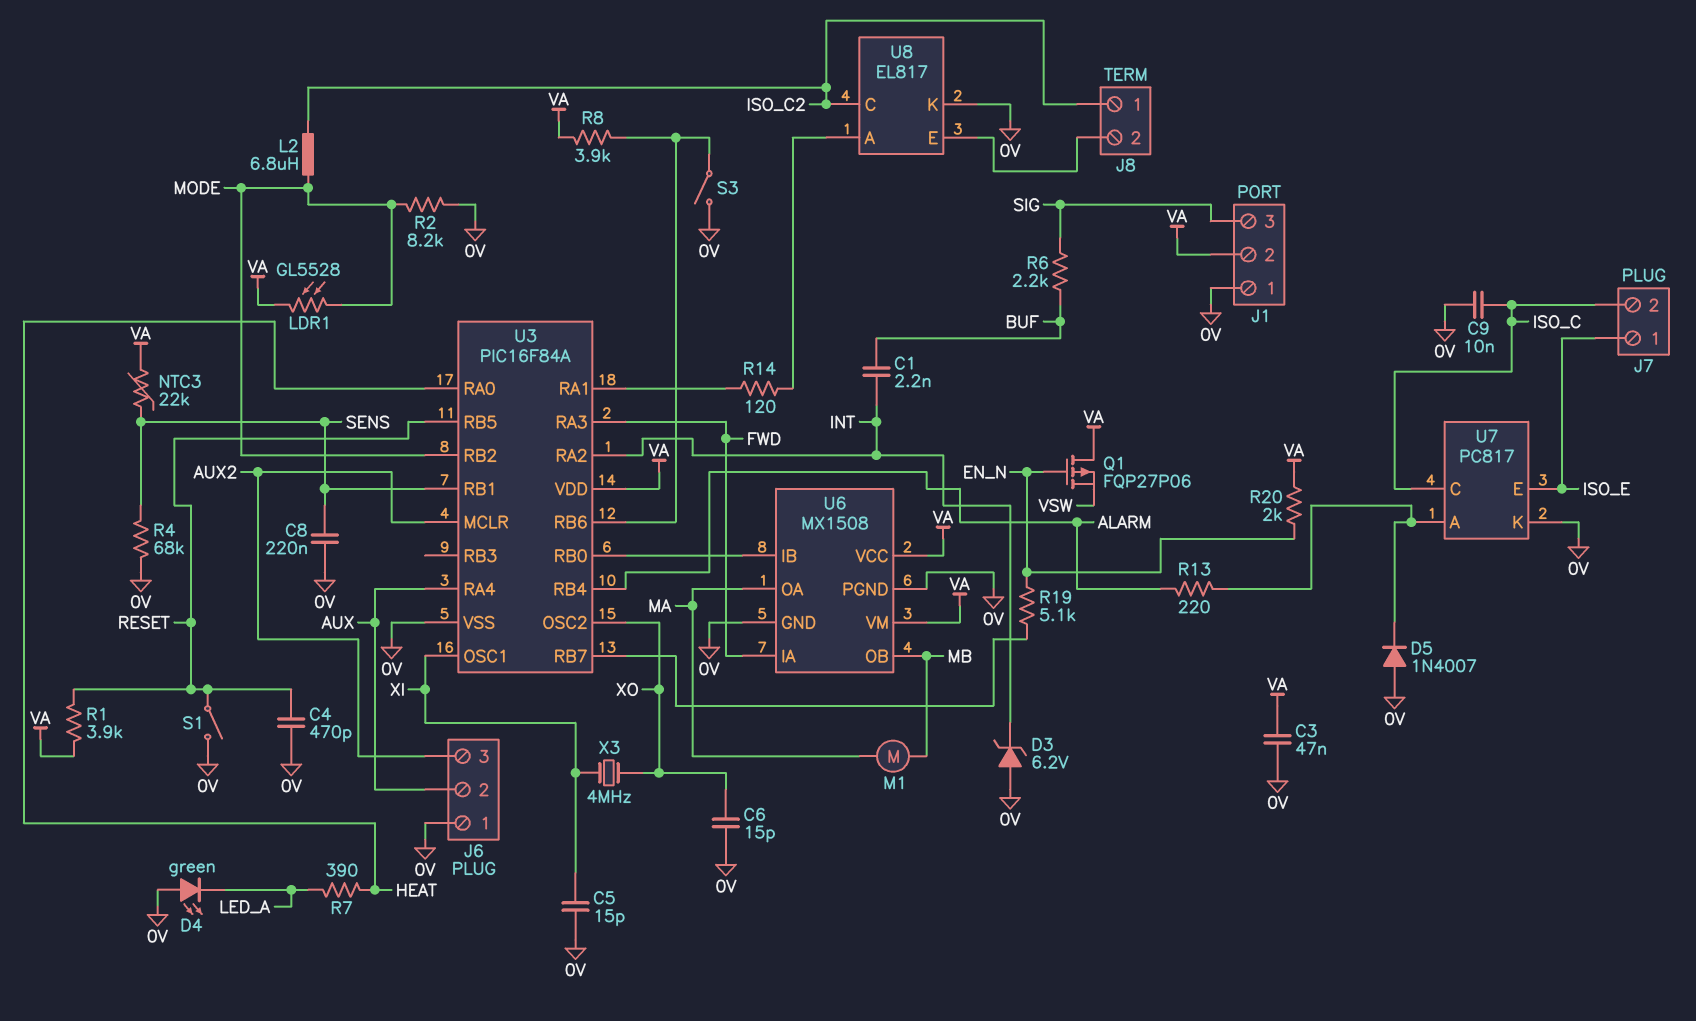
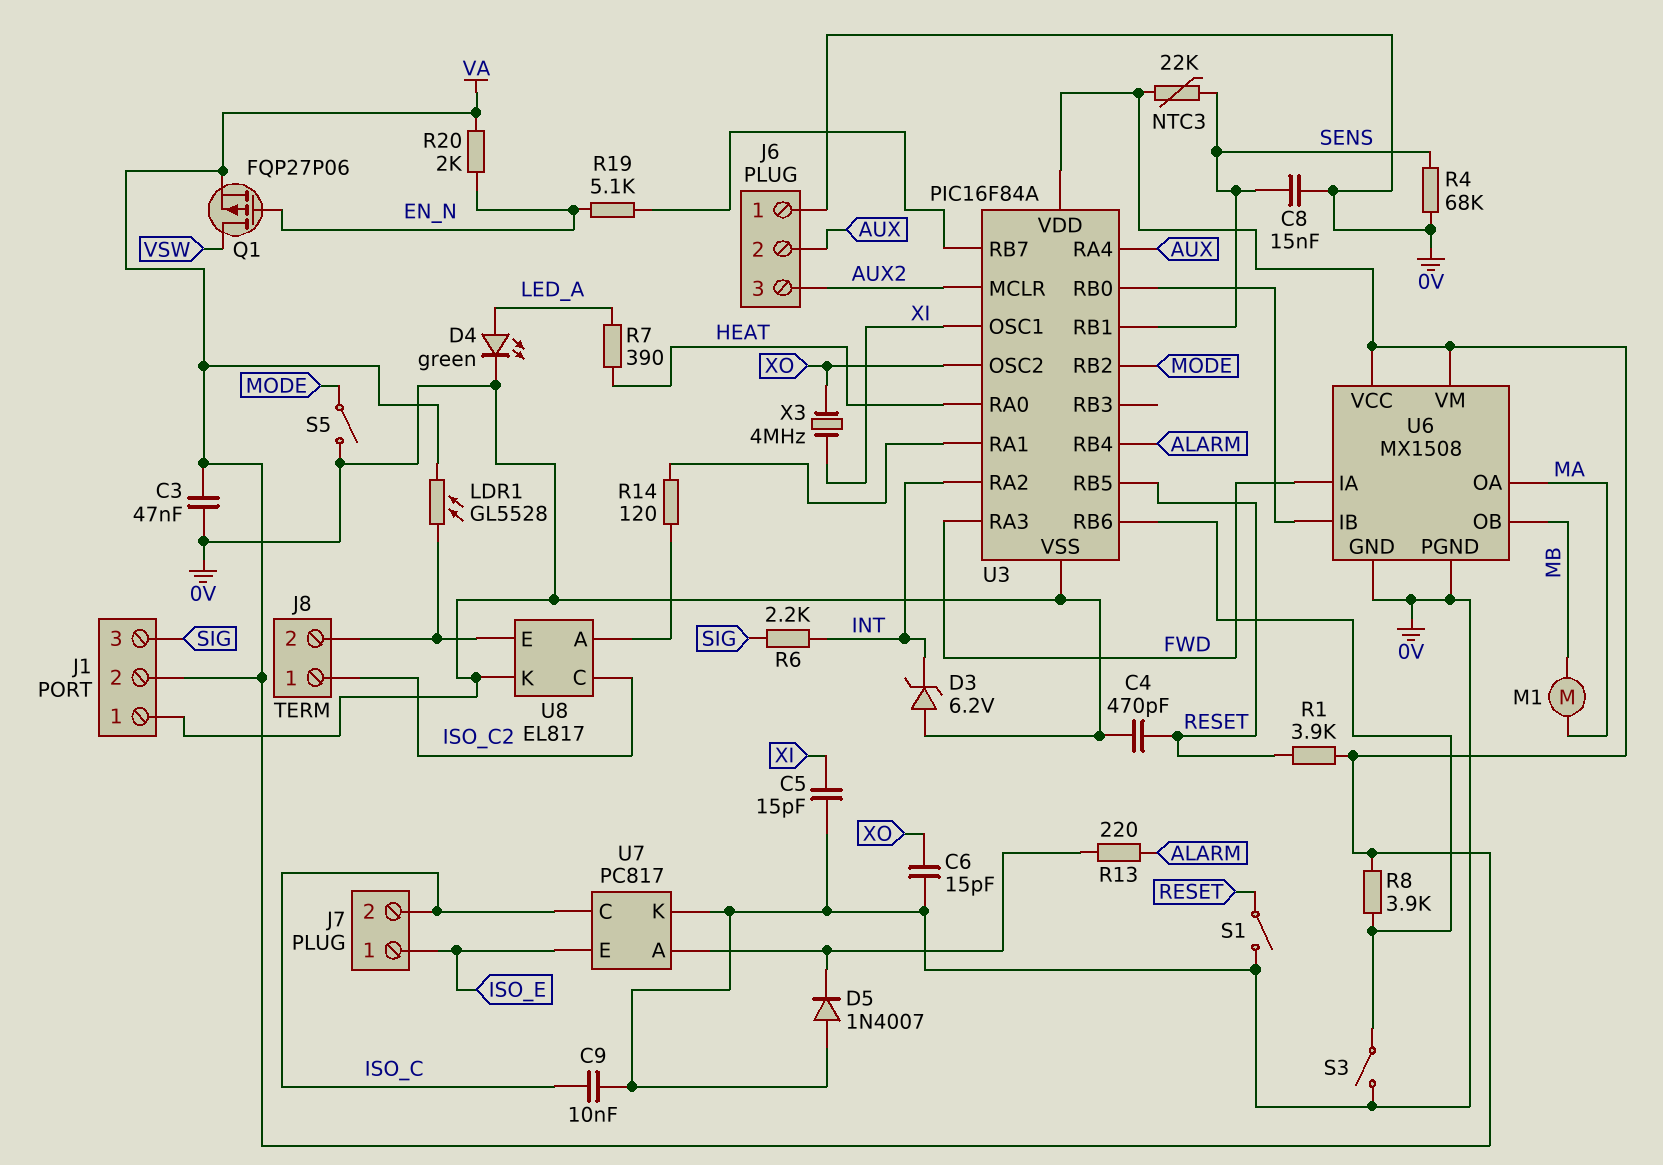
C1: 2.2nF (BUF, INT) -> none
C8: 220nF (0V, SENS) -> 15nF (0V, SENS)
D4: LED green (A 0V, K LED_A) -> LED green (A LED_A, K 0V)
L2: 6.8uH (ISO_C2, MODE) -> none
LDR1: GL5528 (MODE, VA) -> GL5528 (J8/2, VA)
Q1: PMOS FQP27P06 (G EN_N, D VA, S VSW) -> PMOS FQP27P06 (G EN_N, D VSW, S VA)
R2: 8.2k (0V, MODE) -> none
R6: 2.2k (BUF, SIG) -> 2.2k (INT, SIG)
S5: none -> switch (0V, MODE)

